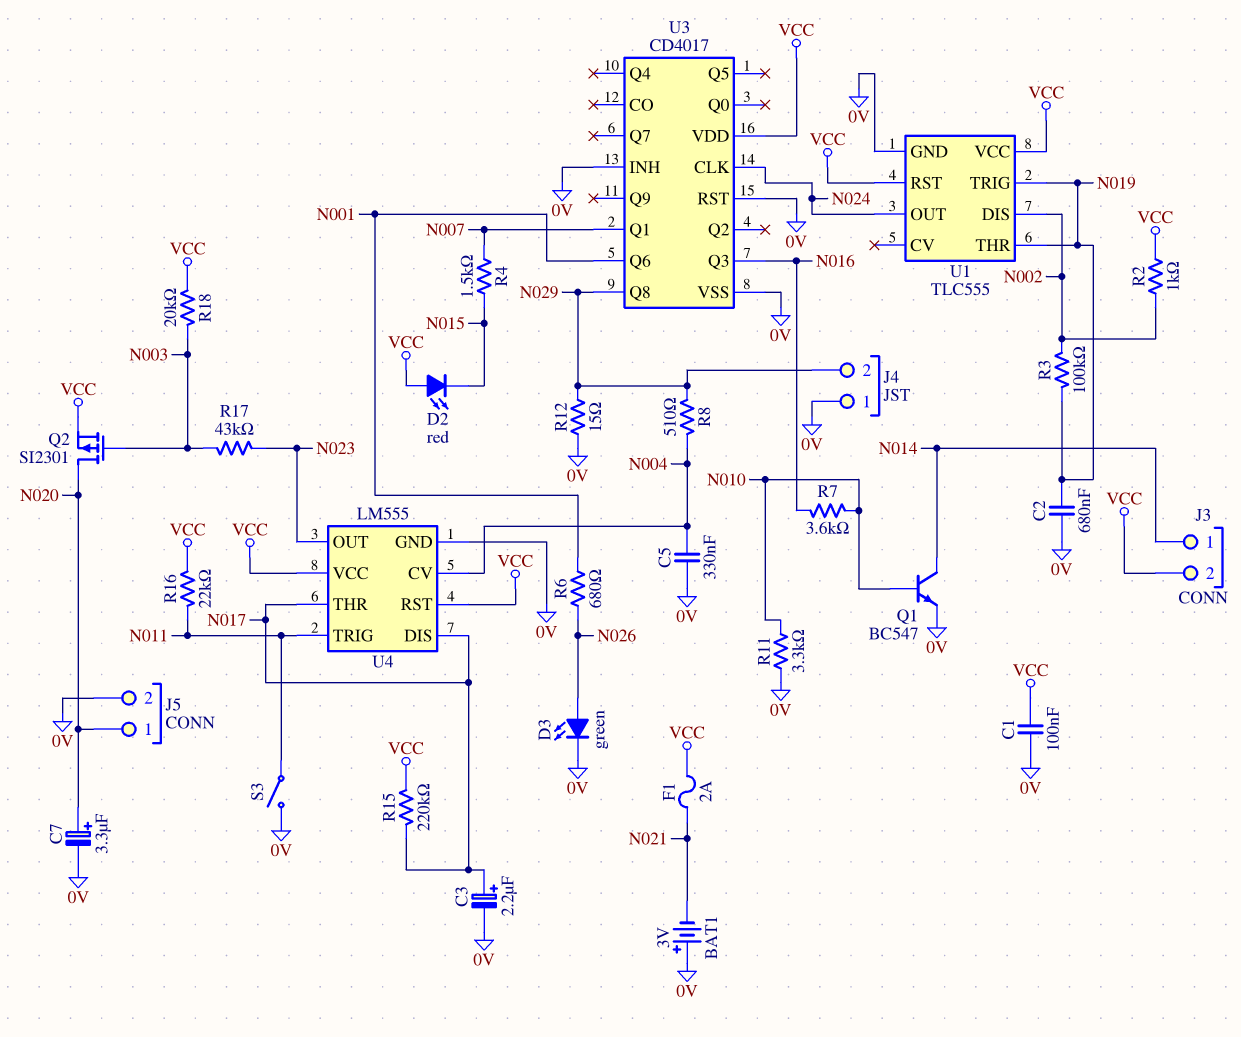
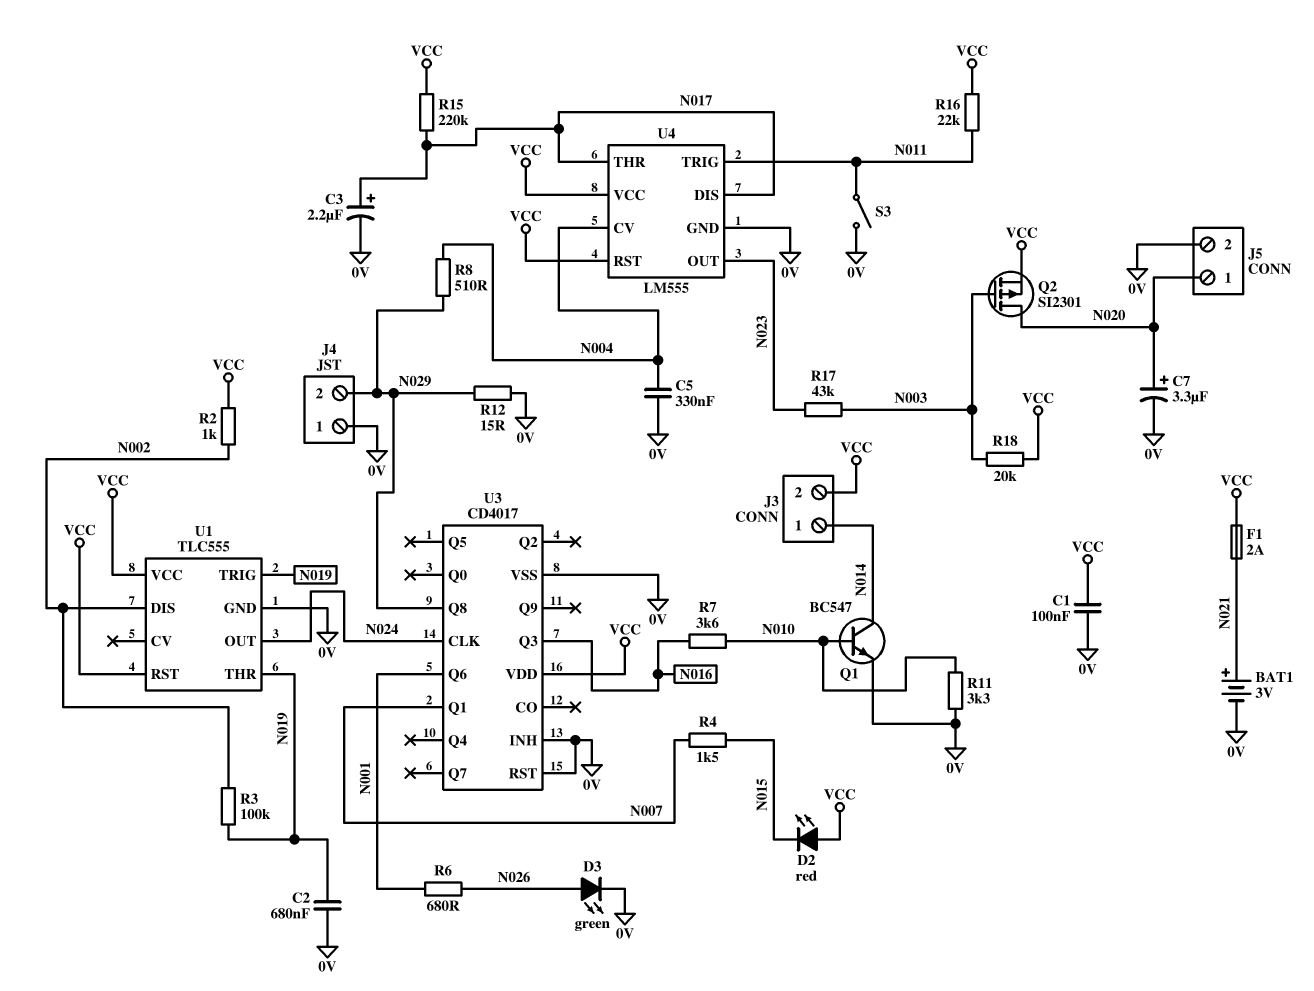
BAT1: 3V (plus 0V, minus N021) -> 3V (plus N021, minus 0V)

